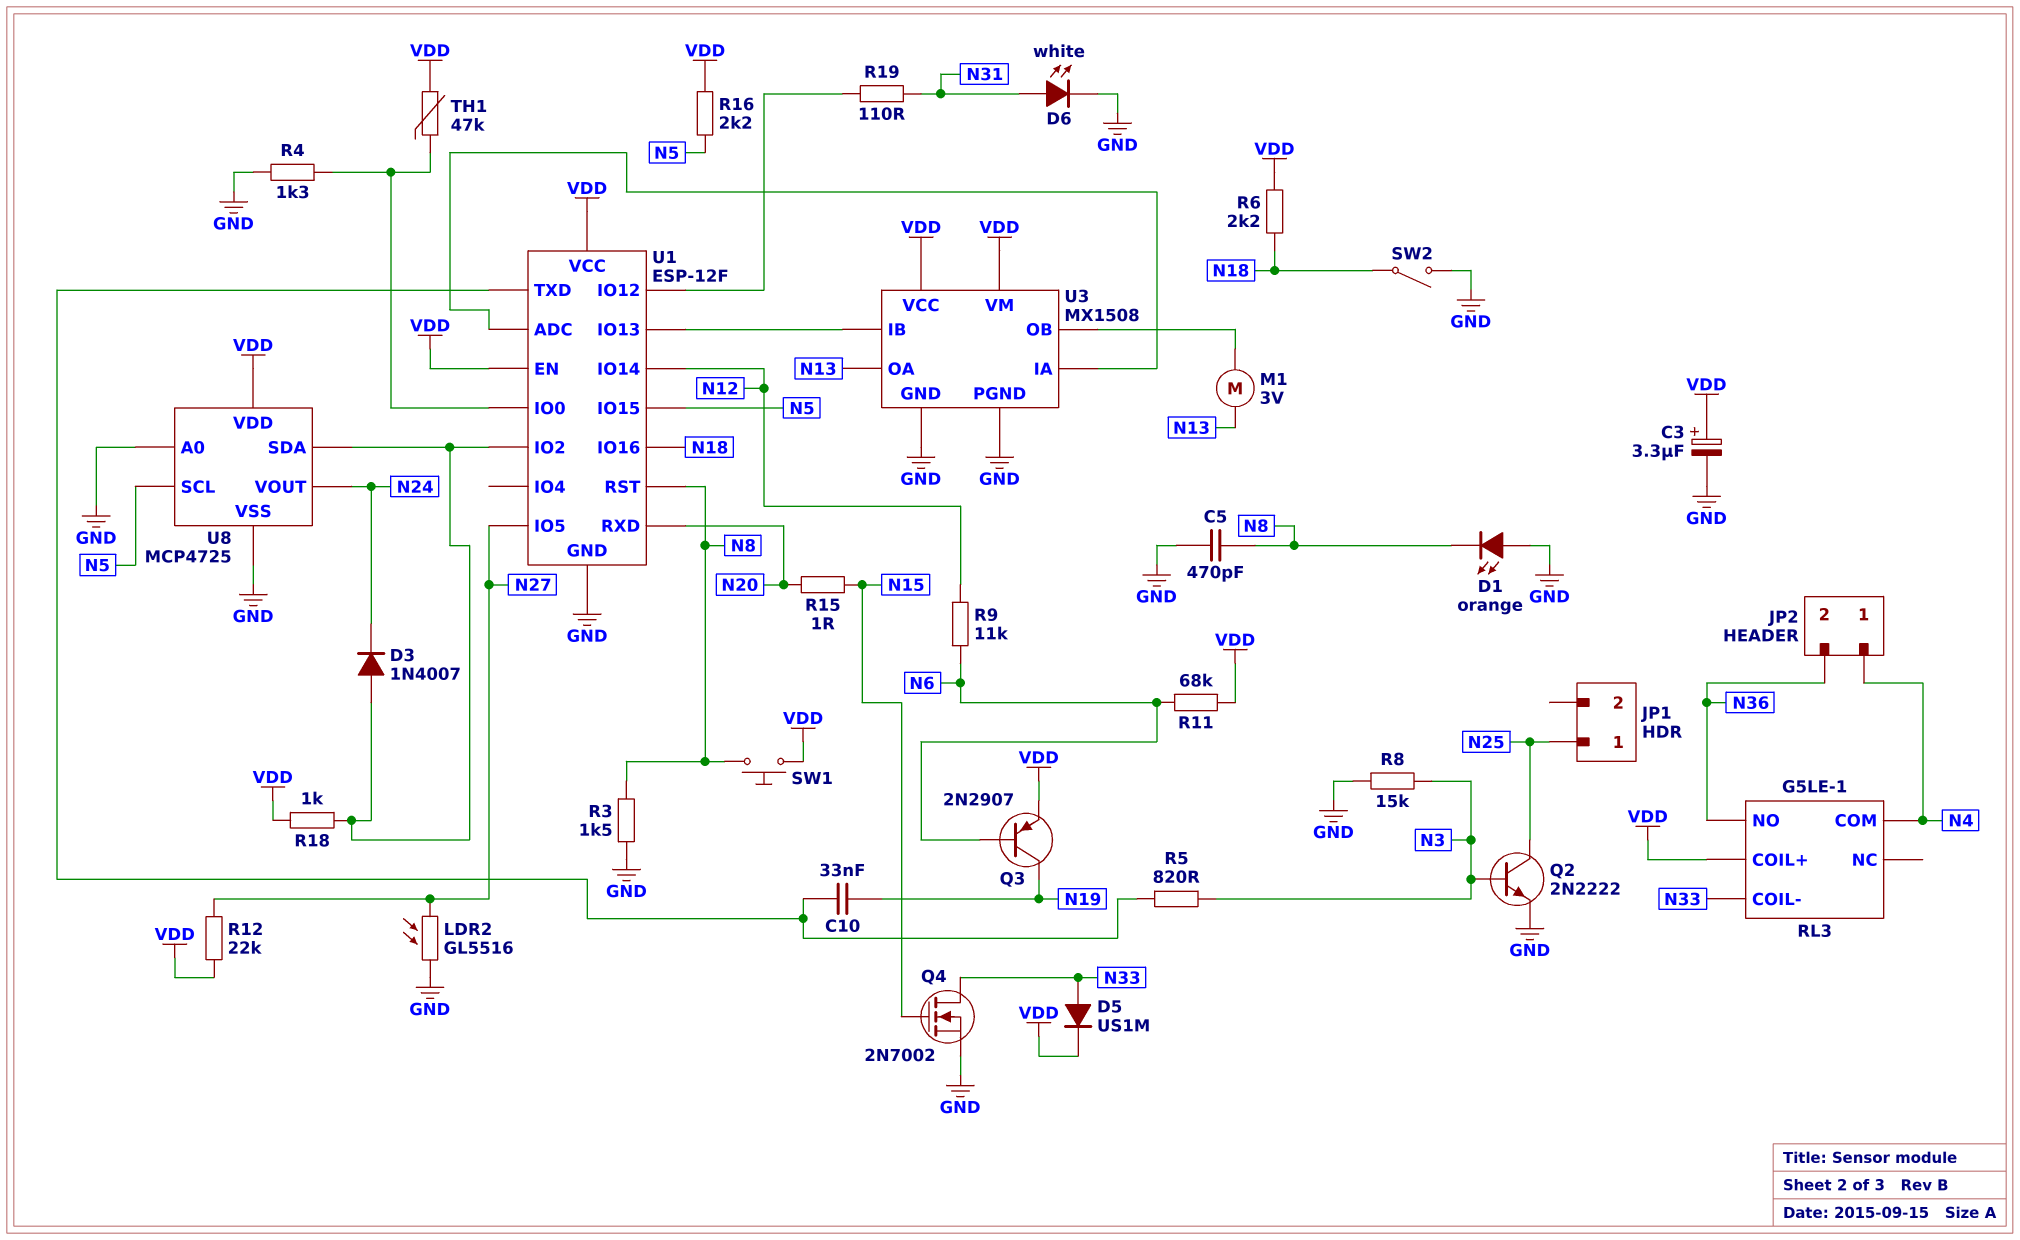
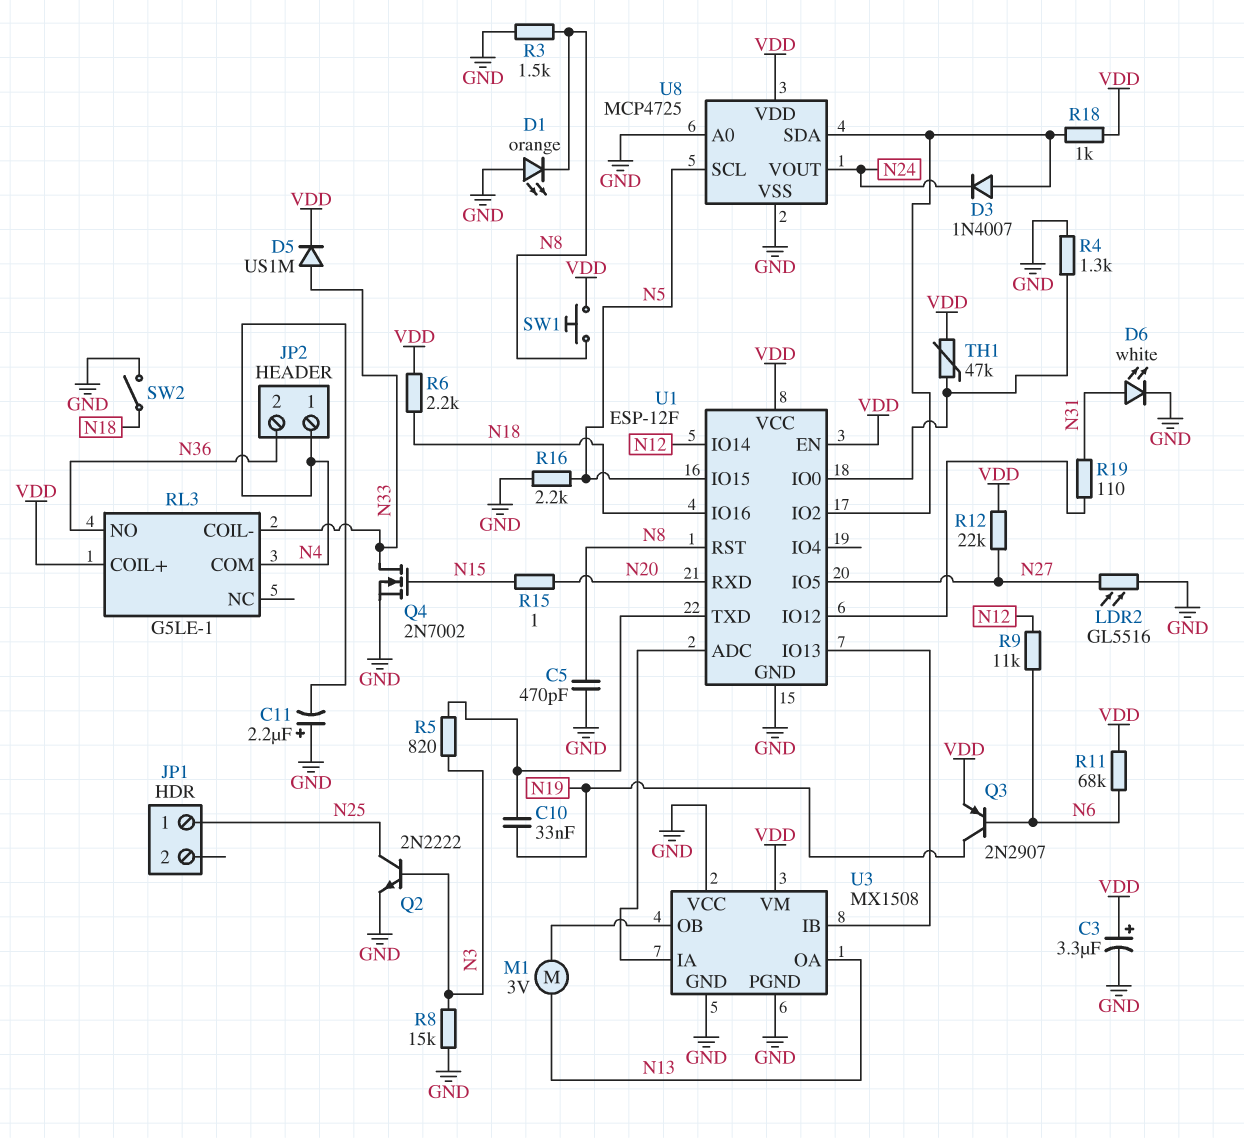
C11: none -> 2.2uF (plus GND, minus N4)
R16: 2.2k (N5, VDD) -> 2.2k (GND, N5)
U3 pin VCC: VDD -> GND

